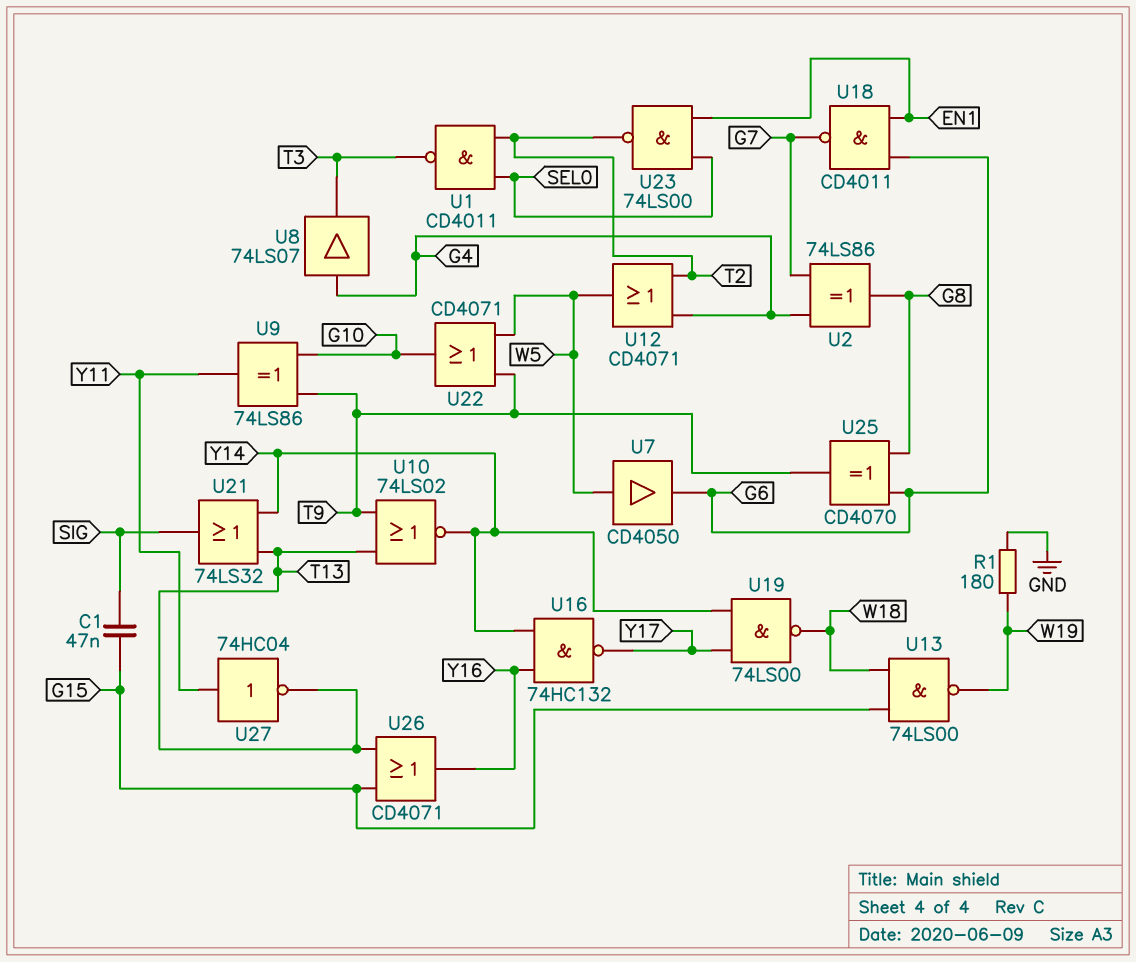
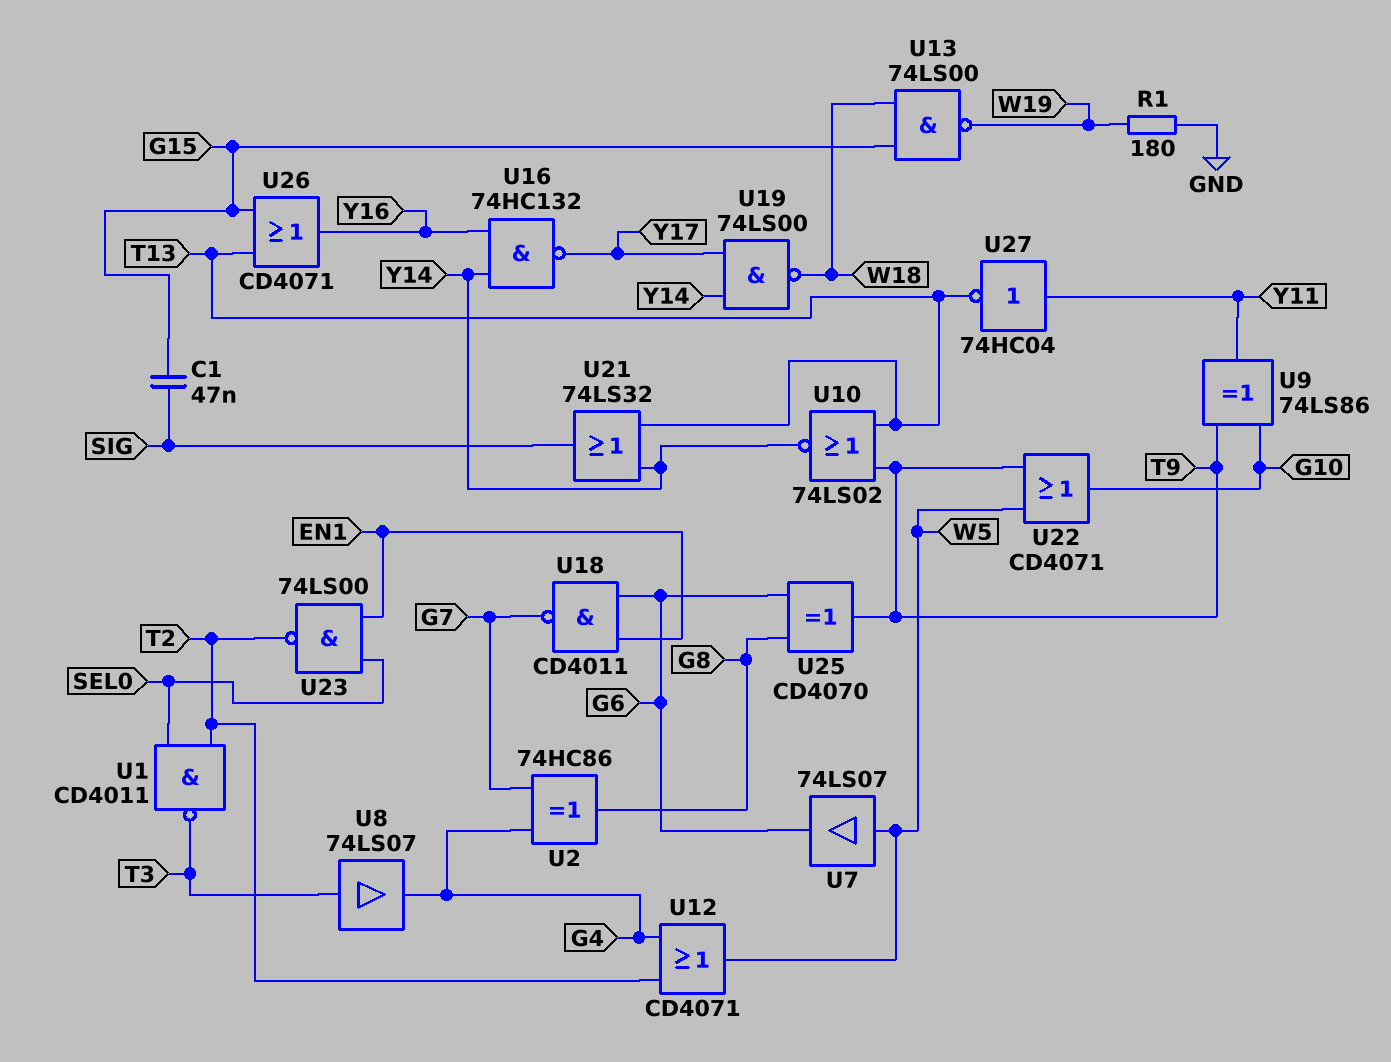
U2: XOR 74LS86 (in G4, in G7, out G8) -> XOR 74HC86 (in G4, in G7, out G8)
U7: buffer CD4050 (in W5, out G6) -> buffer 74LS07 (in W5, out G6)
U8: buffer 74LS07 (in G4, out T3) -> buffer 74LS07 (in T3, out G4)

